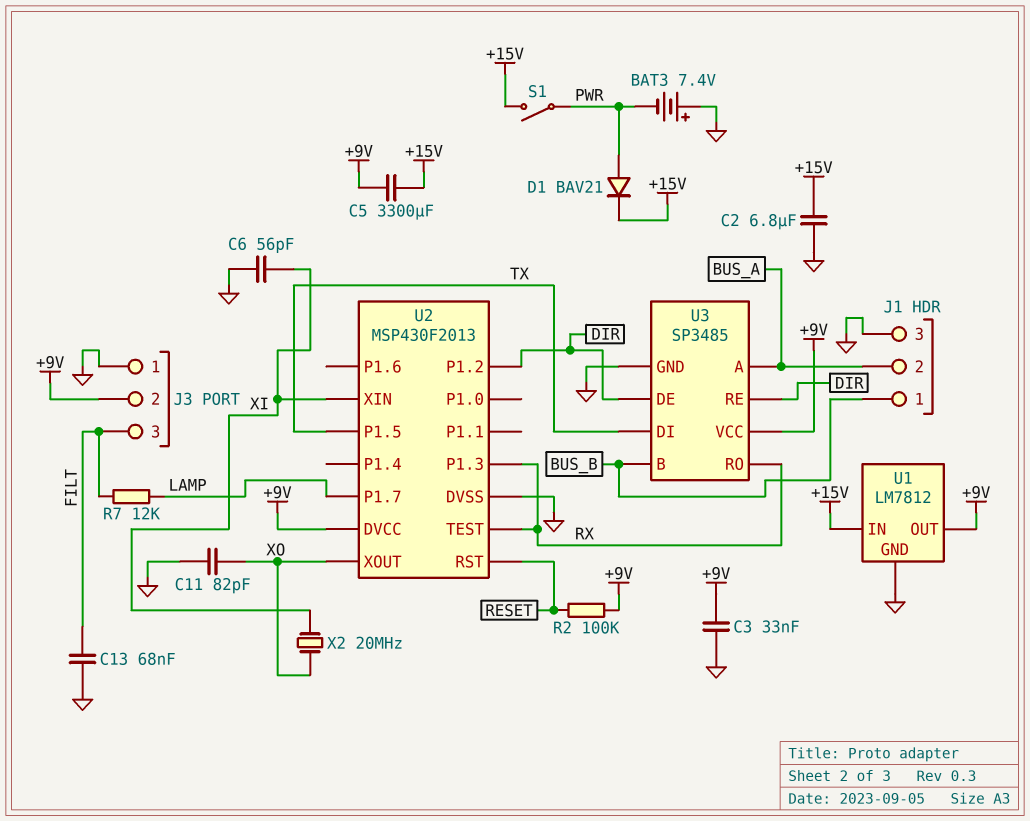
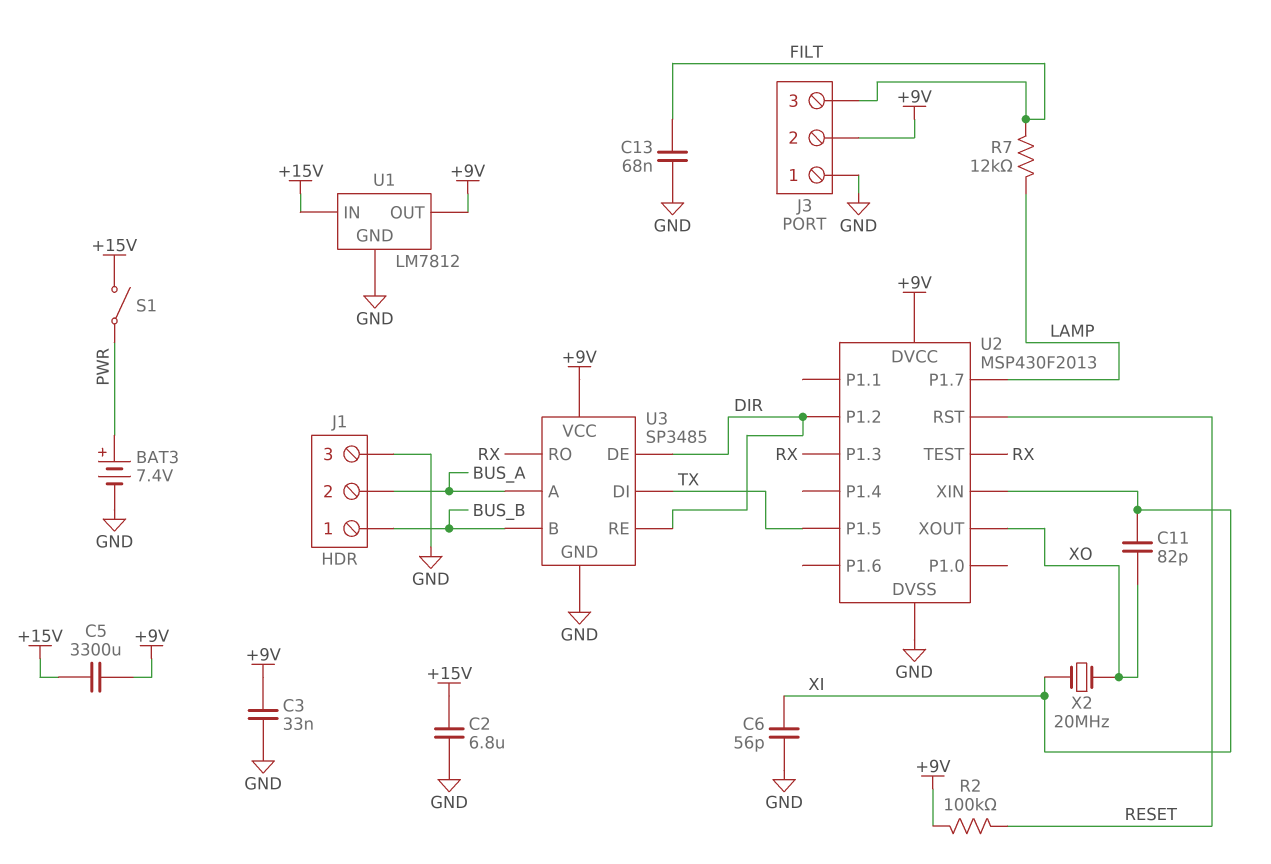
BAT3: 7.4V (plus GND, minus PWR) -> 7.4V (plus PWR, minus GND)
C11: 82pF (GND, XO) -> 82pF (XI, XO)
D1: diode BAV21 (A PWR, K +15V) -> none

